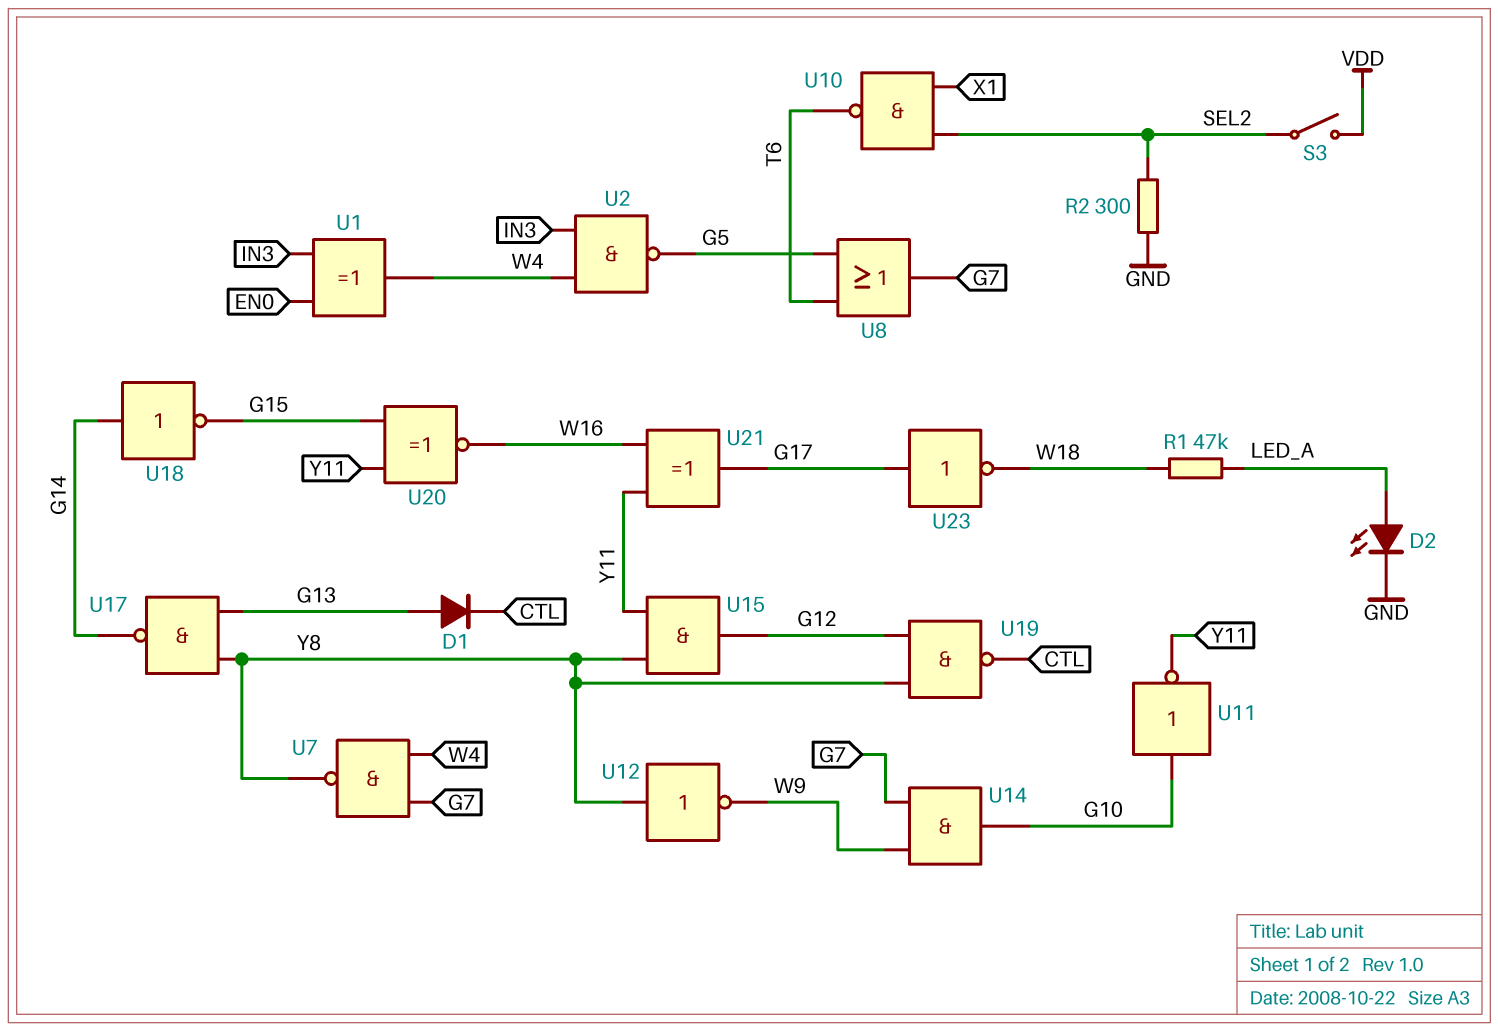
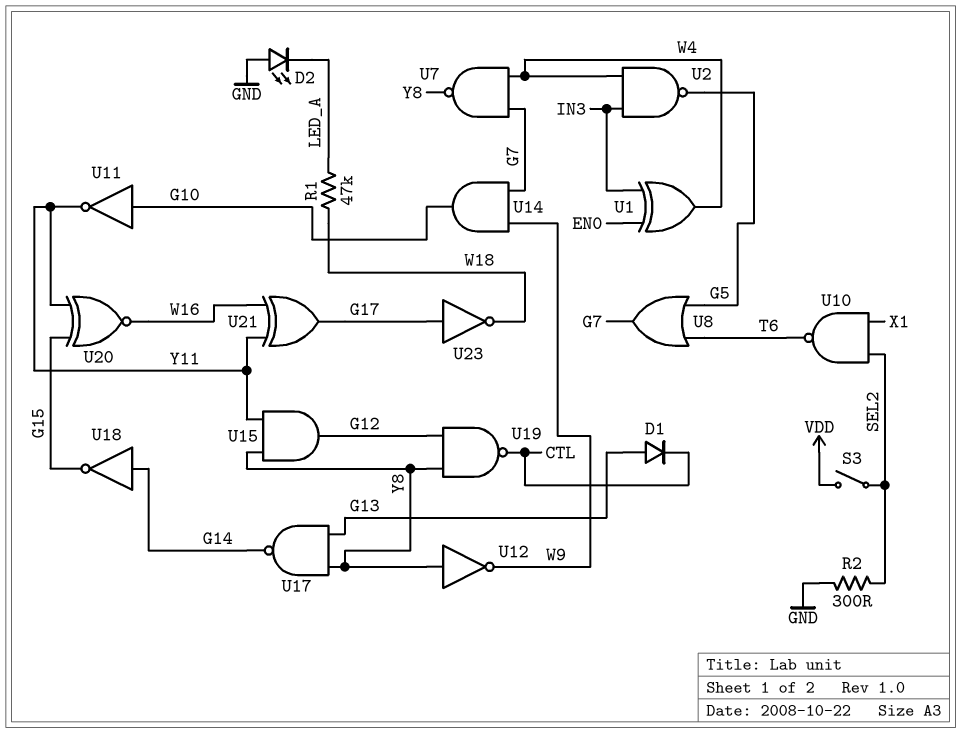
D2: LED (A LED_A, K GND) -> LED (A GND, K LED_A)

